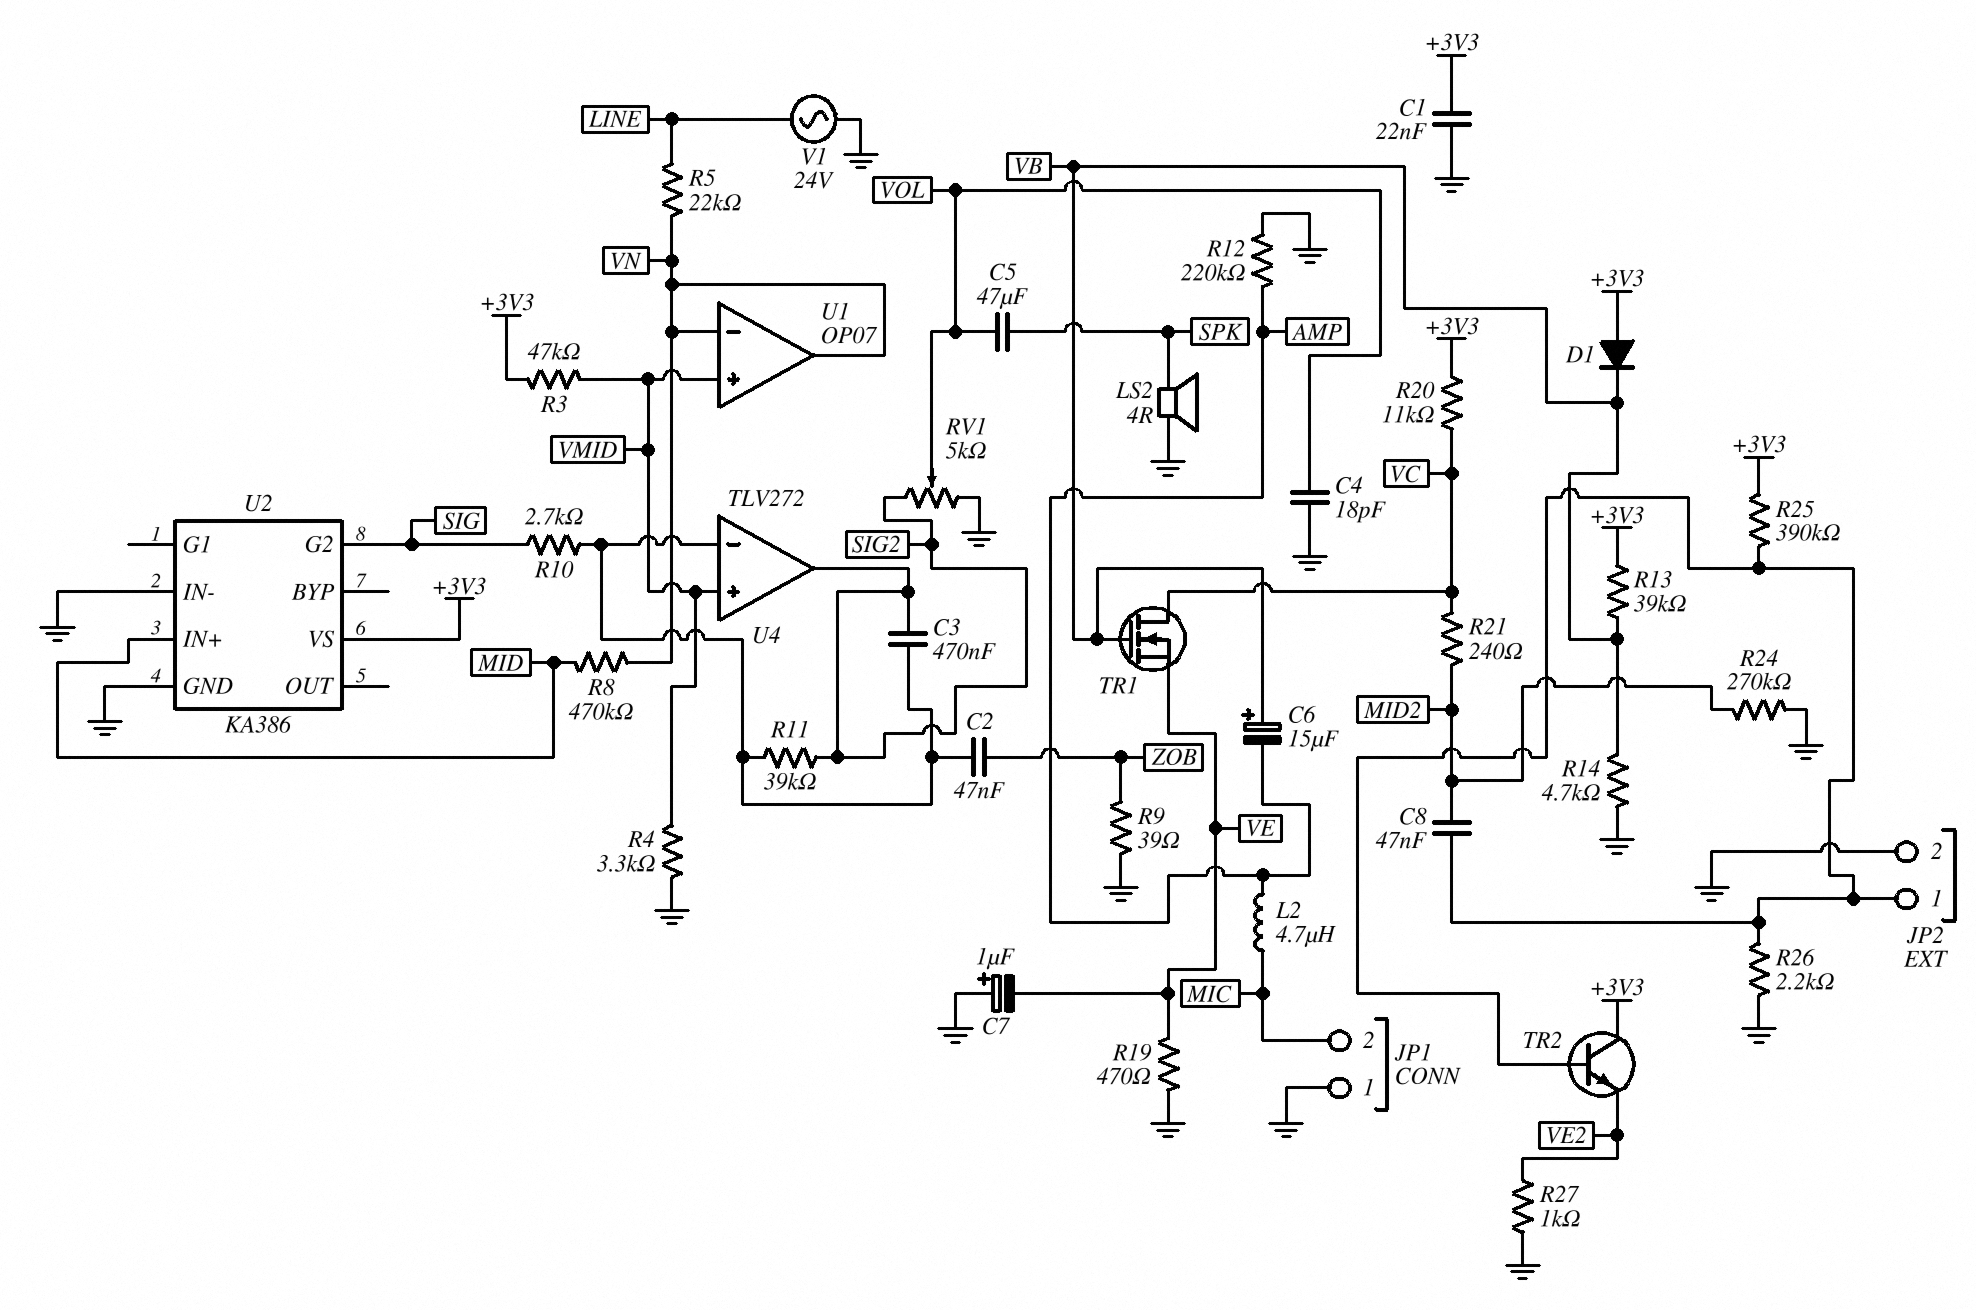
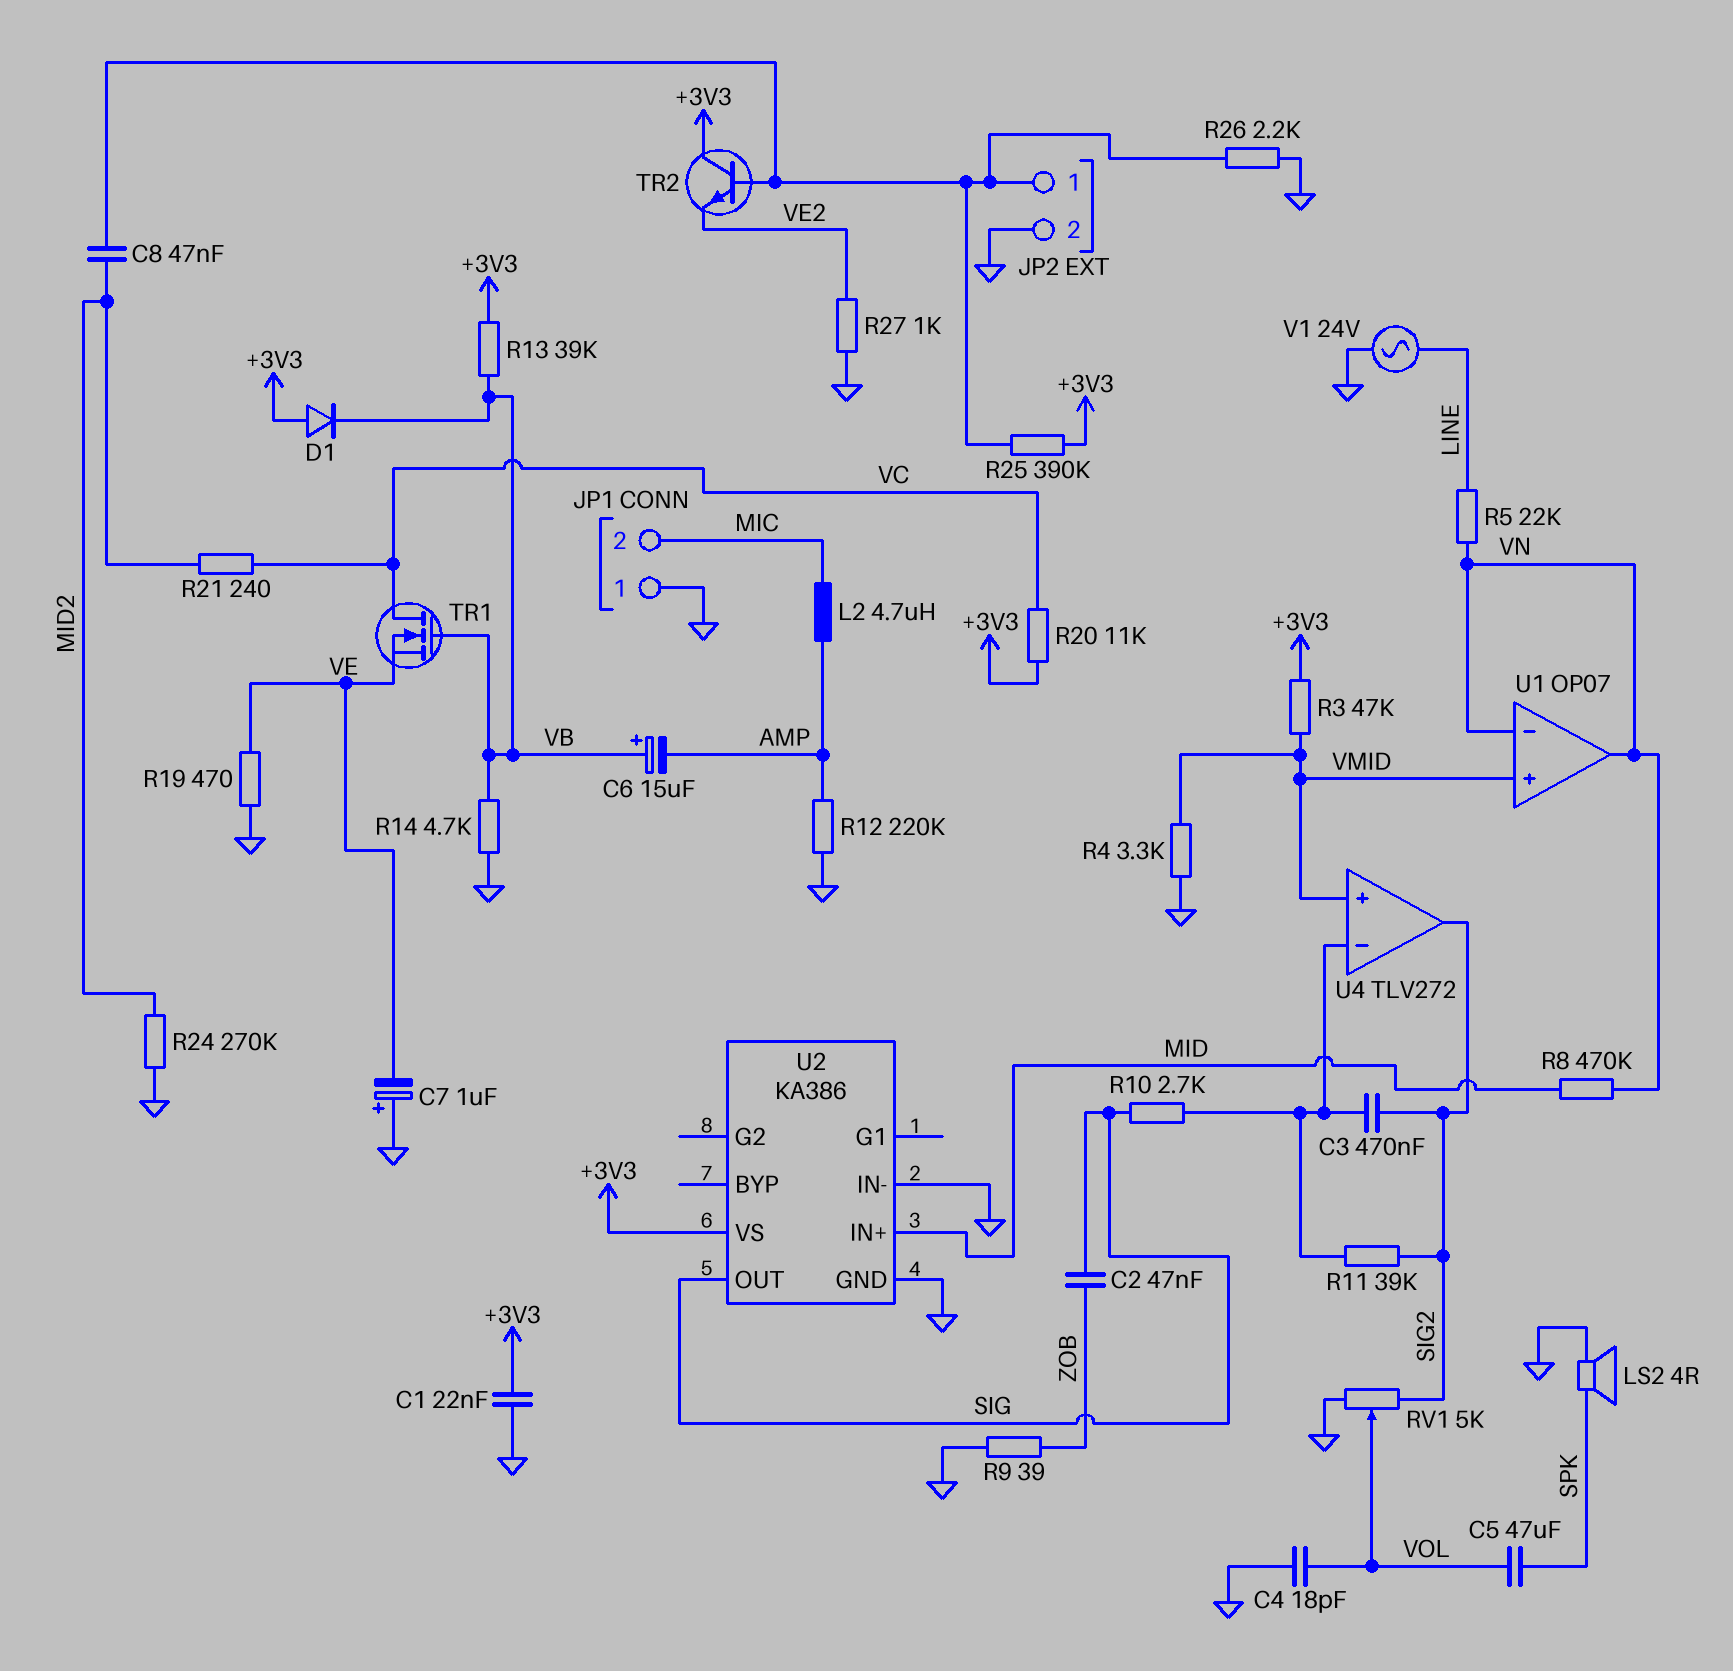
C2: 47nF (U4/in-, ZOB) -> 47nF (SIG, ZOB)
U2 pin G2: SIG -> none
U2 pin OUT: none -> SIG

